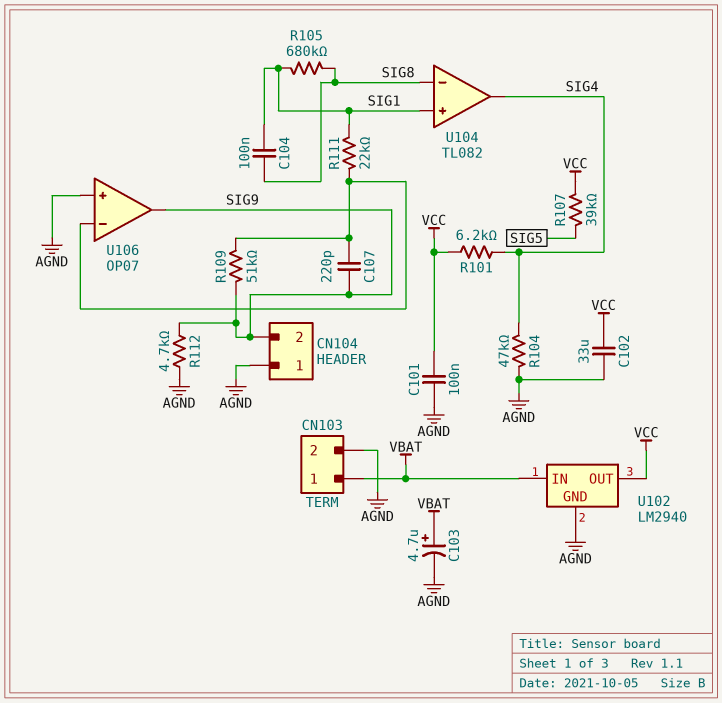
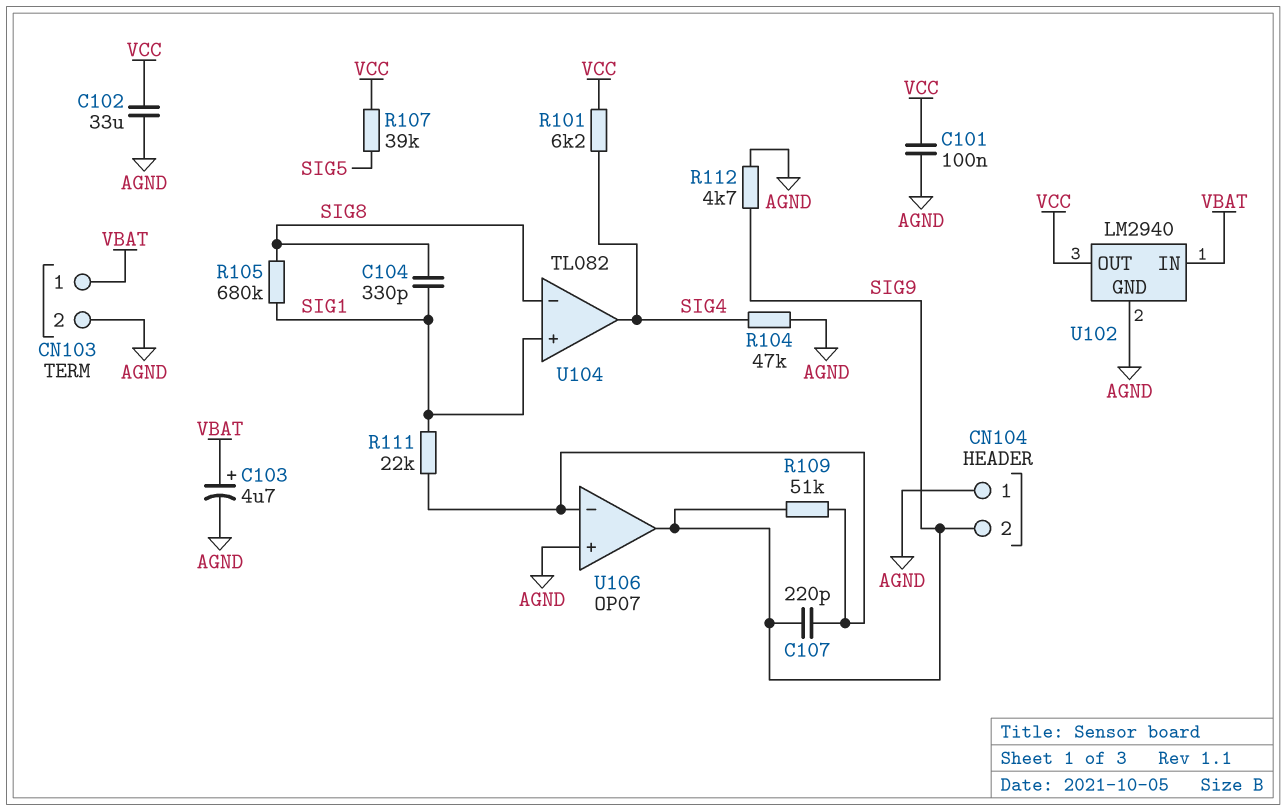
C104: 100nF (SIG1, SIG8) -> 330pF (SIG1, SIG8)

